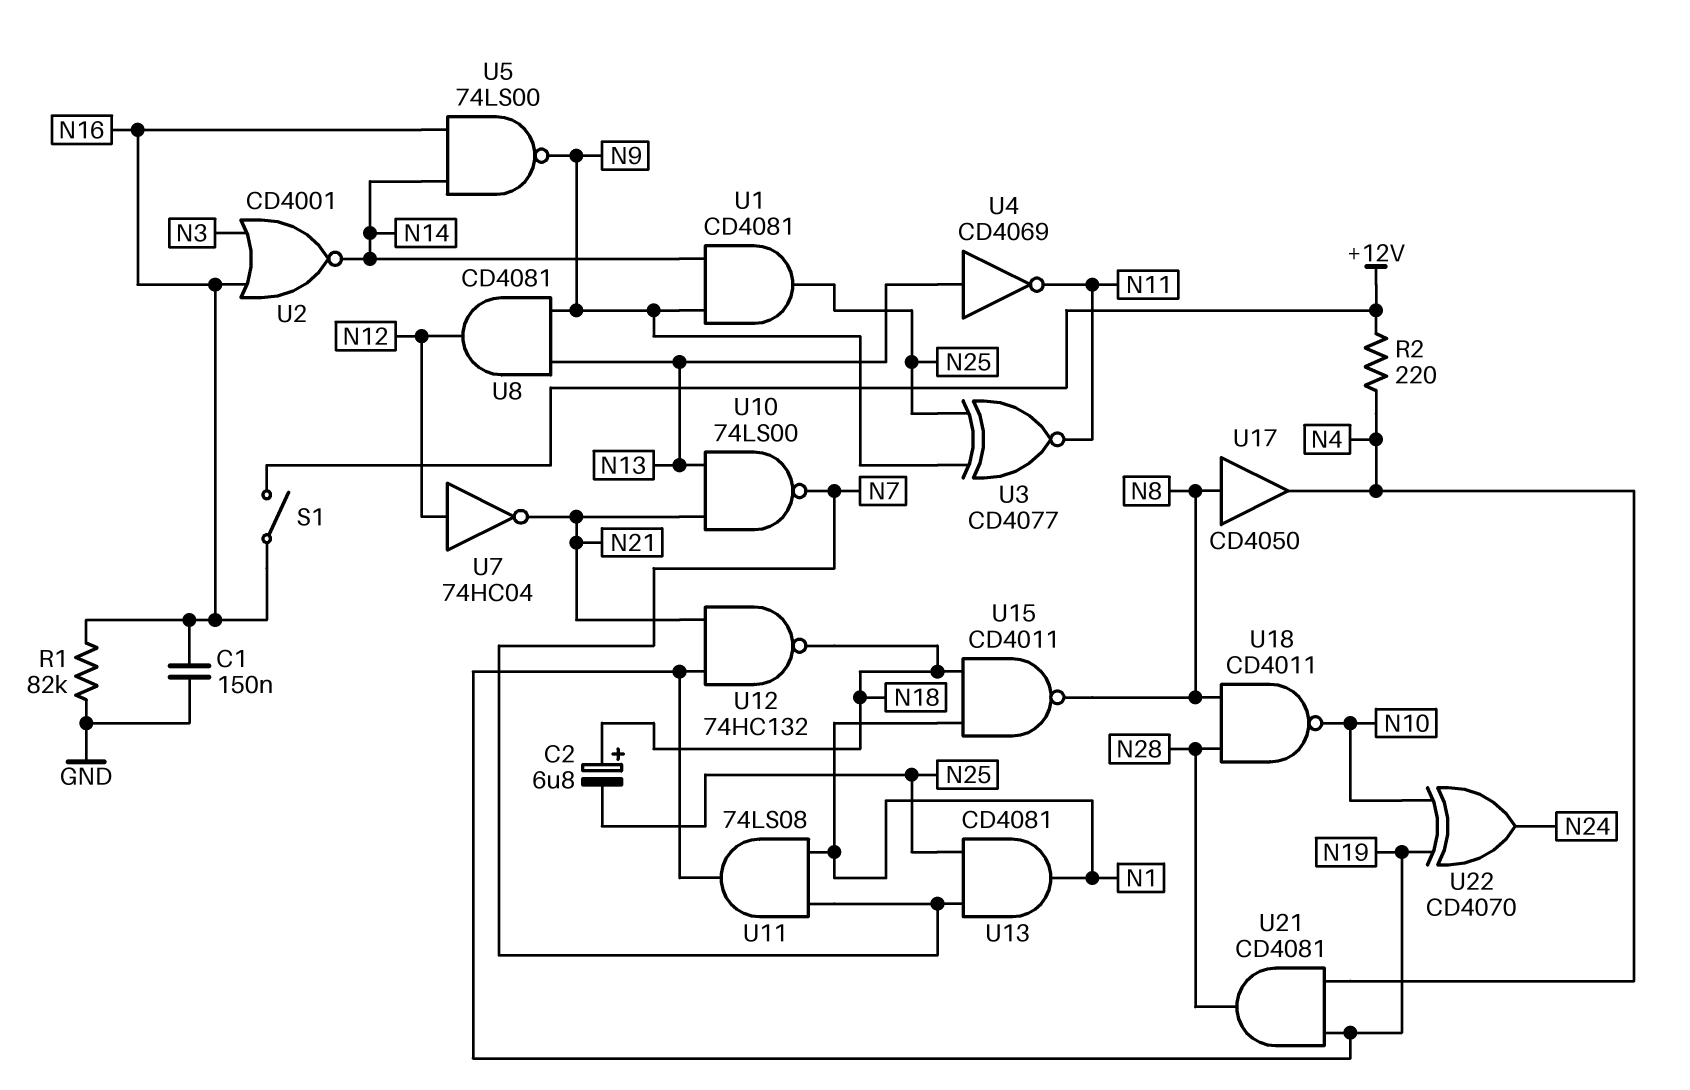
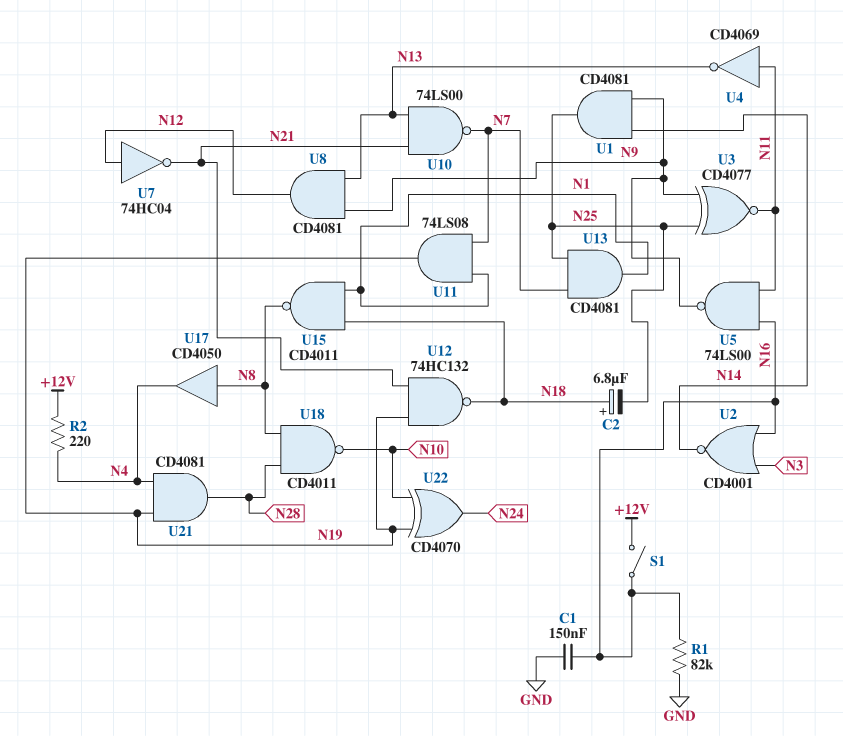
U4: NOT CD4069 (in N13, out N11) -> NOT CD4069 (in N11, out N13)
U5: NAND 74LS00 (in N14, in N16, out N9) -> NAND 74LS00 (in N11, in N16, out N9)

